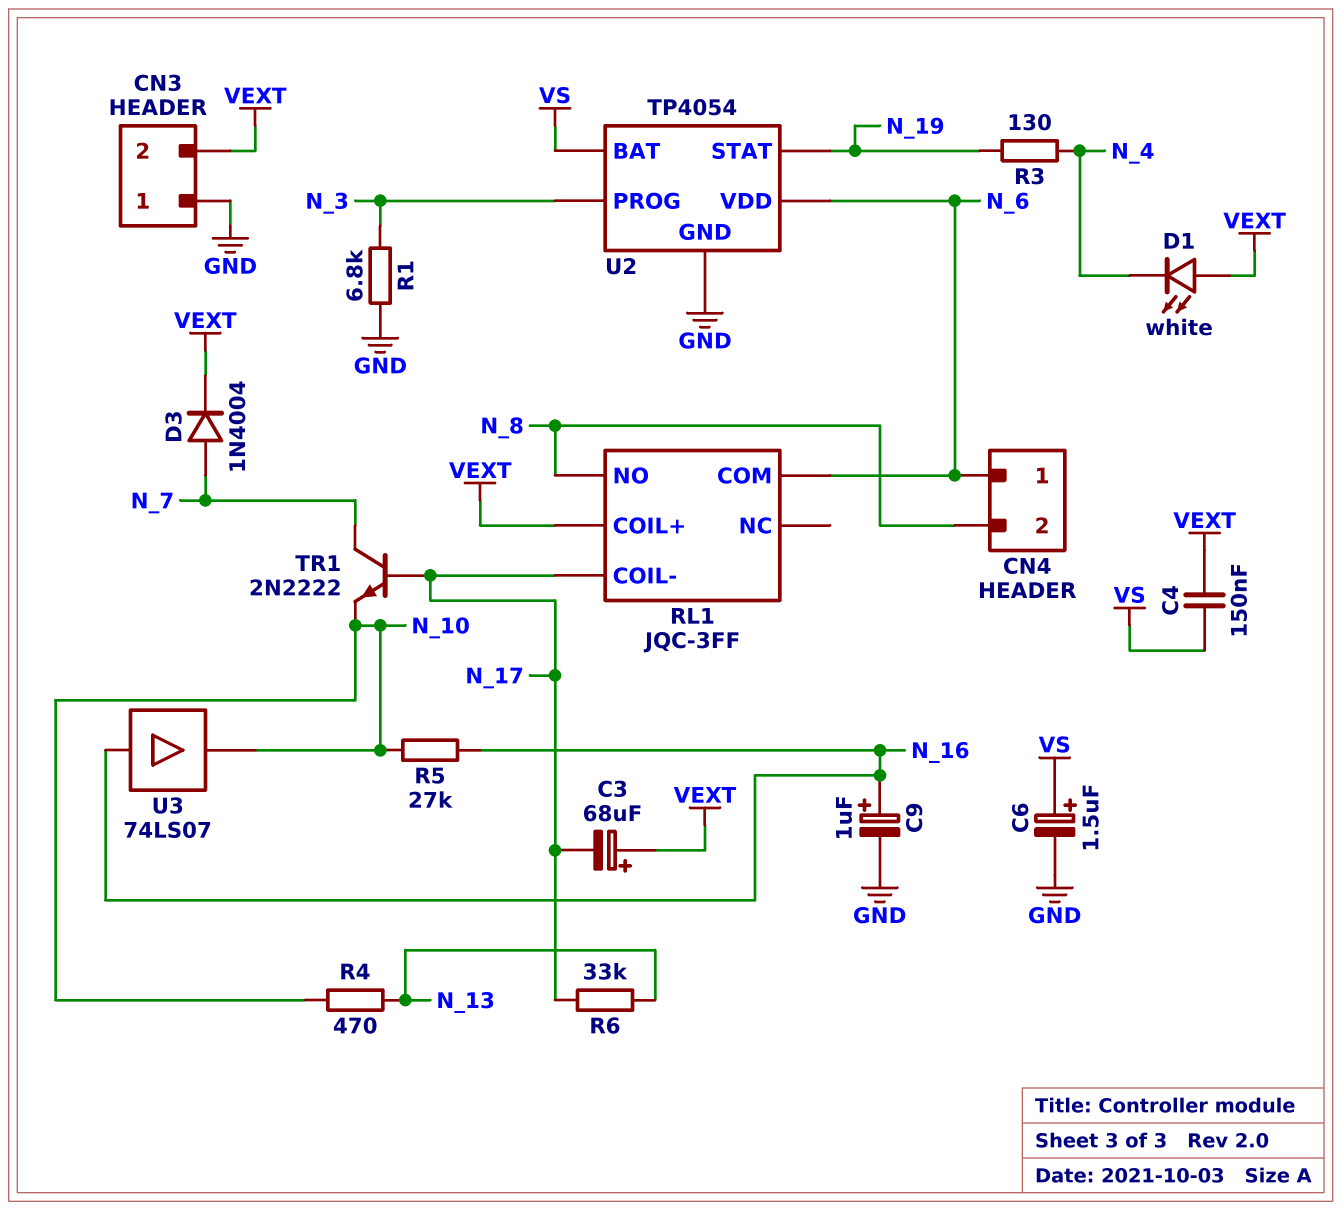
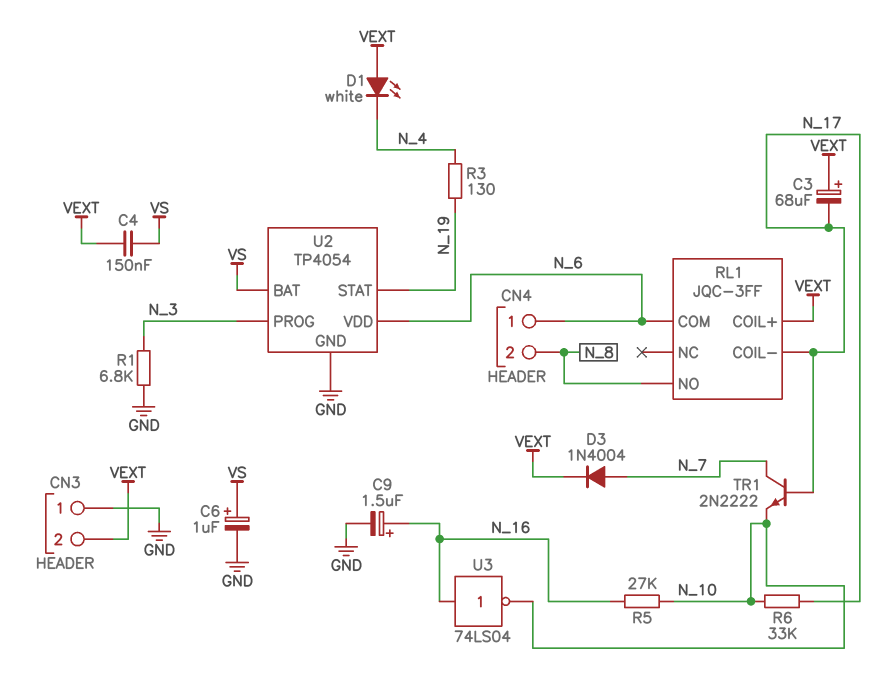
C6: 1.5uF (plus VS, minus GND) -> 1uF (plus VS, minus GND)
C9: 1uF (plus N_16, minus GND) -> 1.5uF (plus N_16, minus GND)
R4: 470 (N_10, N_13) -> none
R6: 33k (N_13, N_17) -> 33k (N_10, N_17)
U3: buffer 74LS07 (in N_16, out N_10) -> NOT 74LS04 (in N_16, out N_10)

